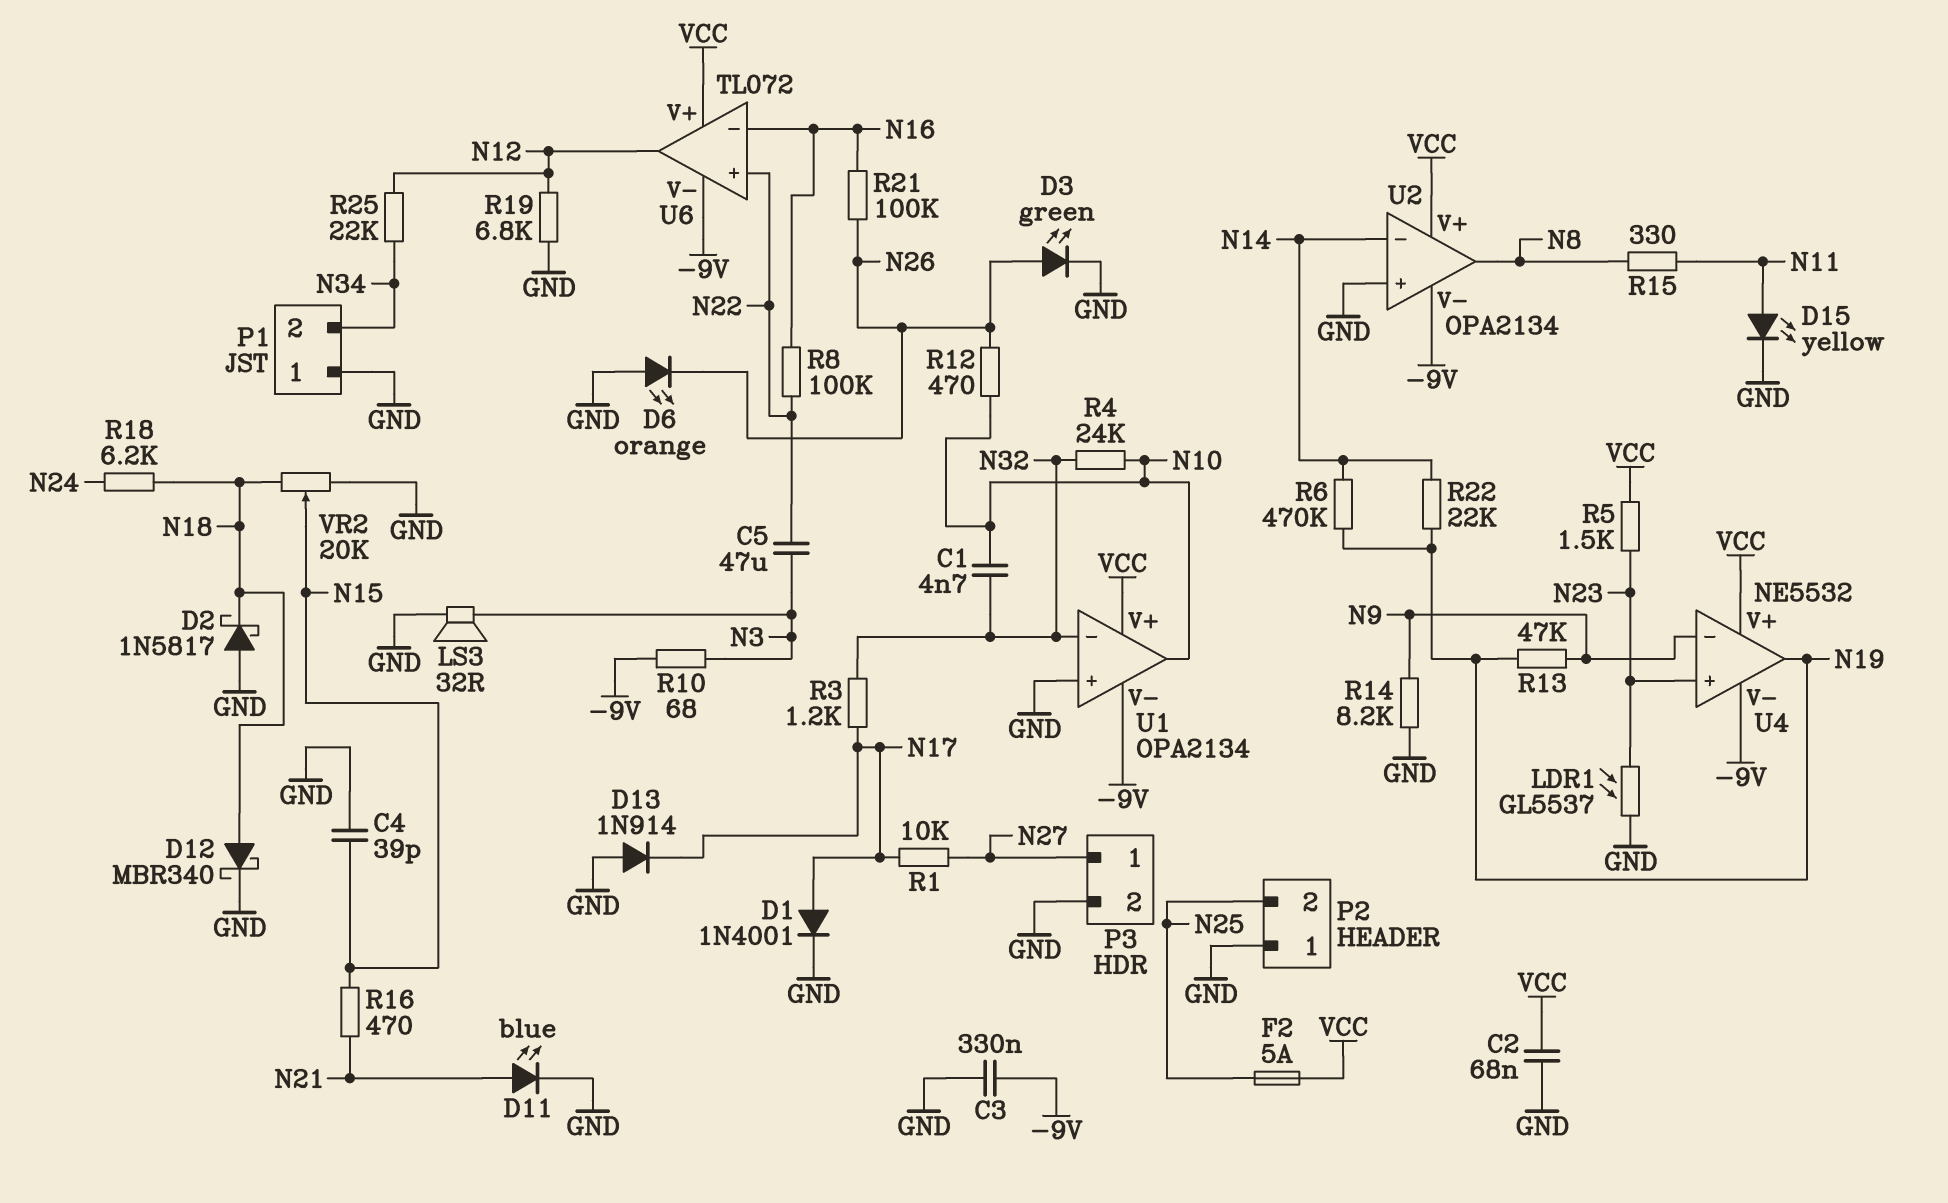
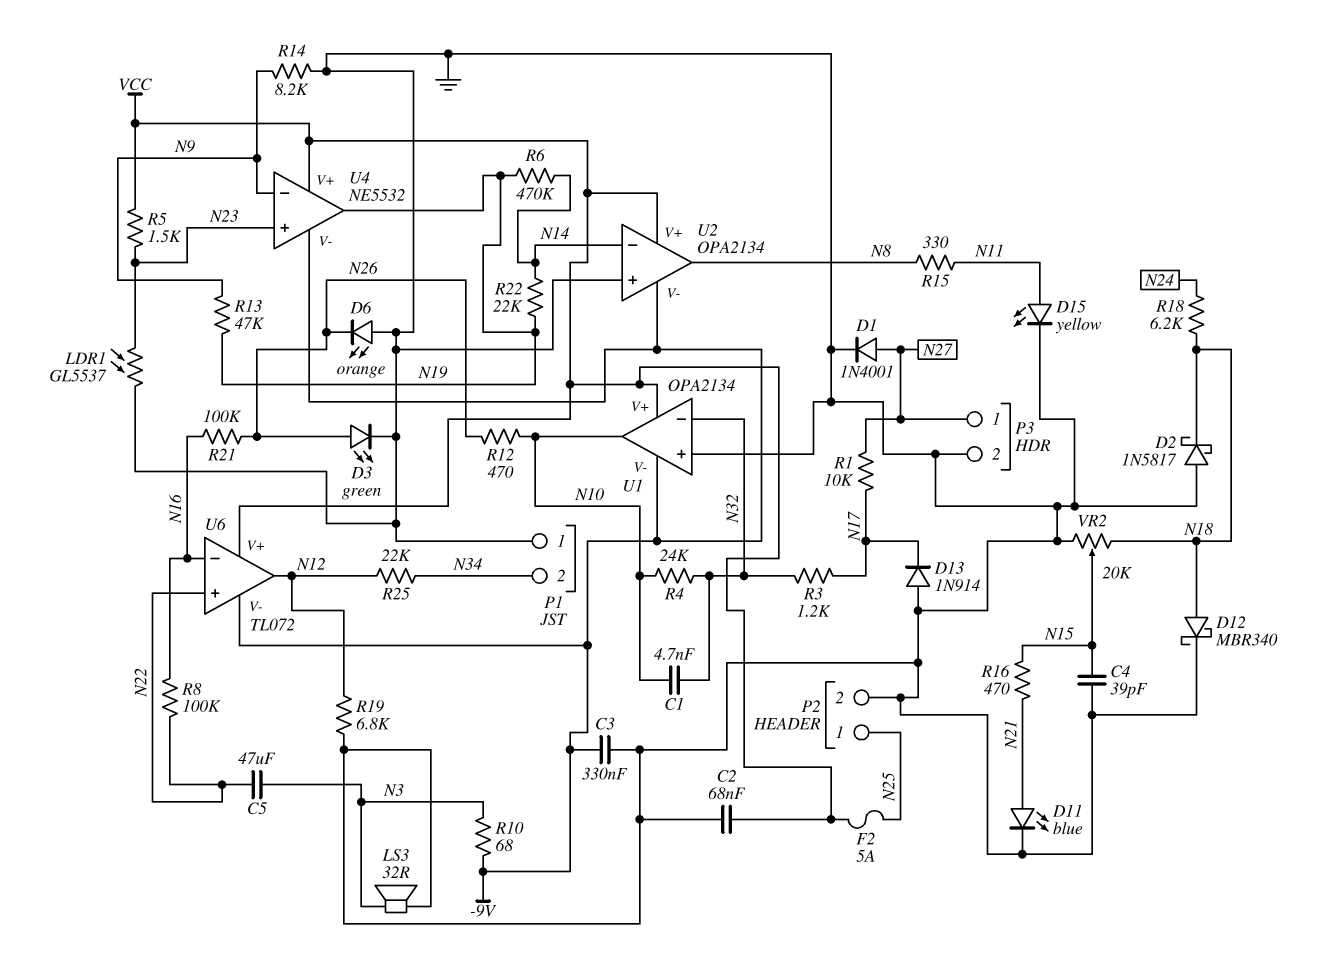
D1: diode 1N4001 (A N17, K GND) -> diode 1N4001 (A N27, K GND)
P2 pin 1: GND -> N25
P2 pin 2: N25 -> GND

